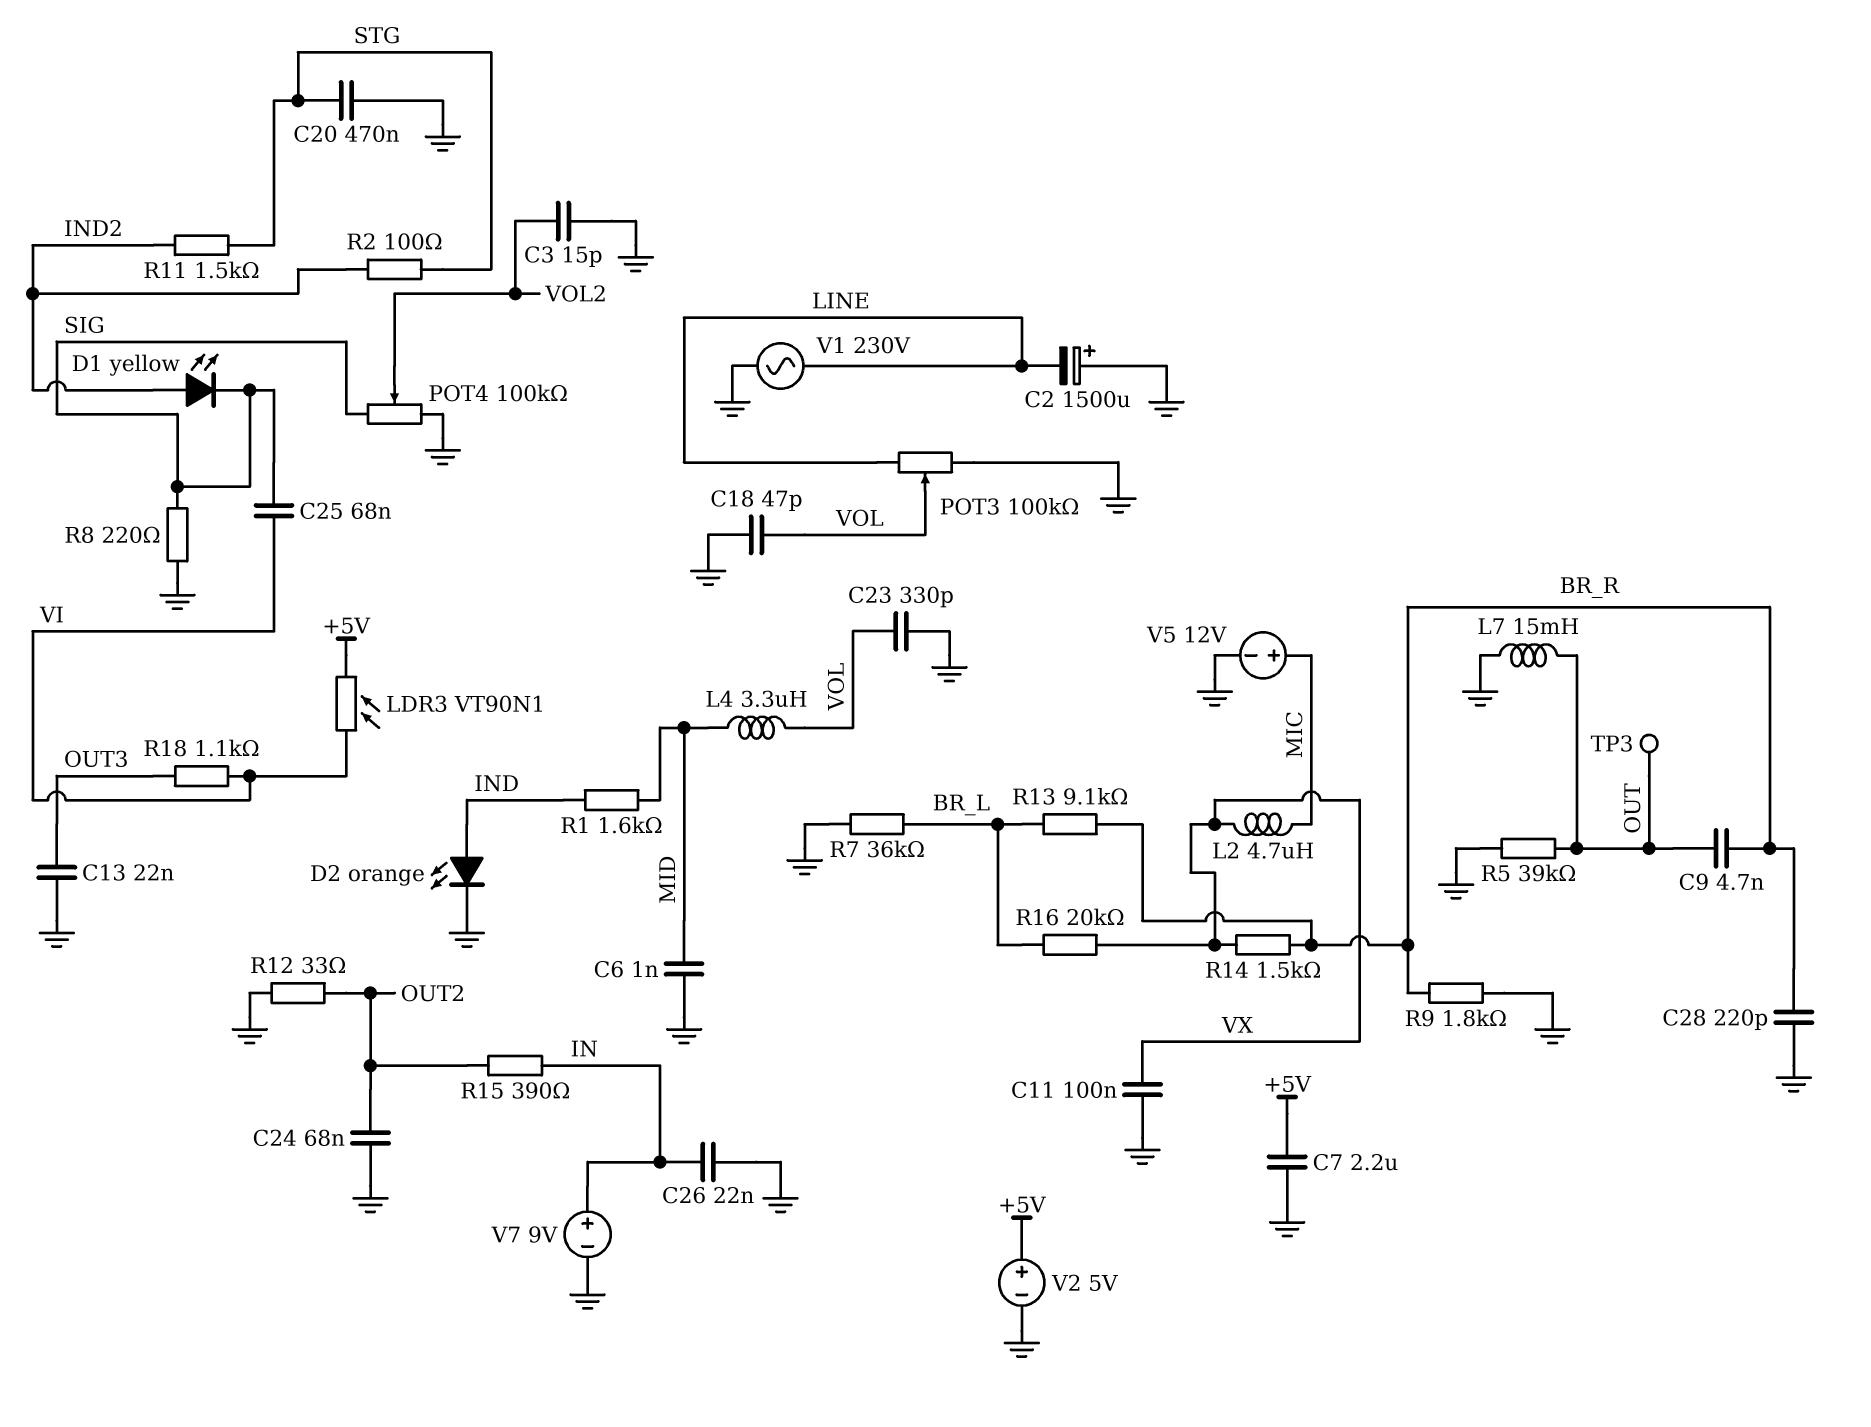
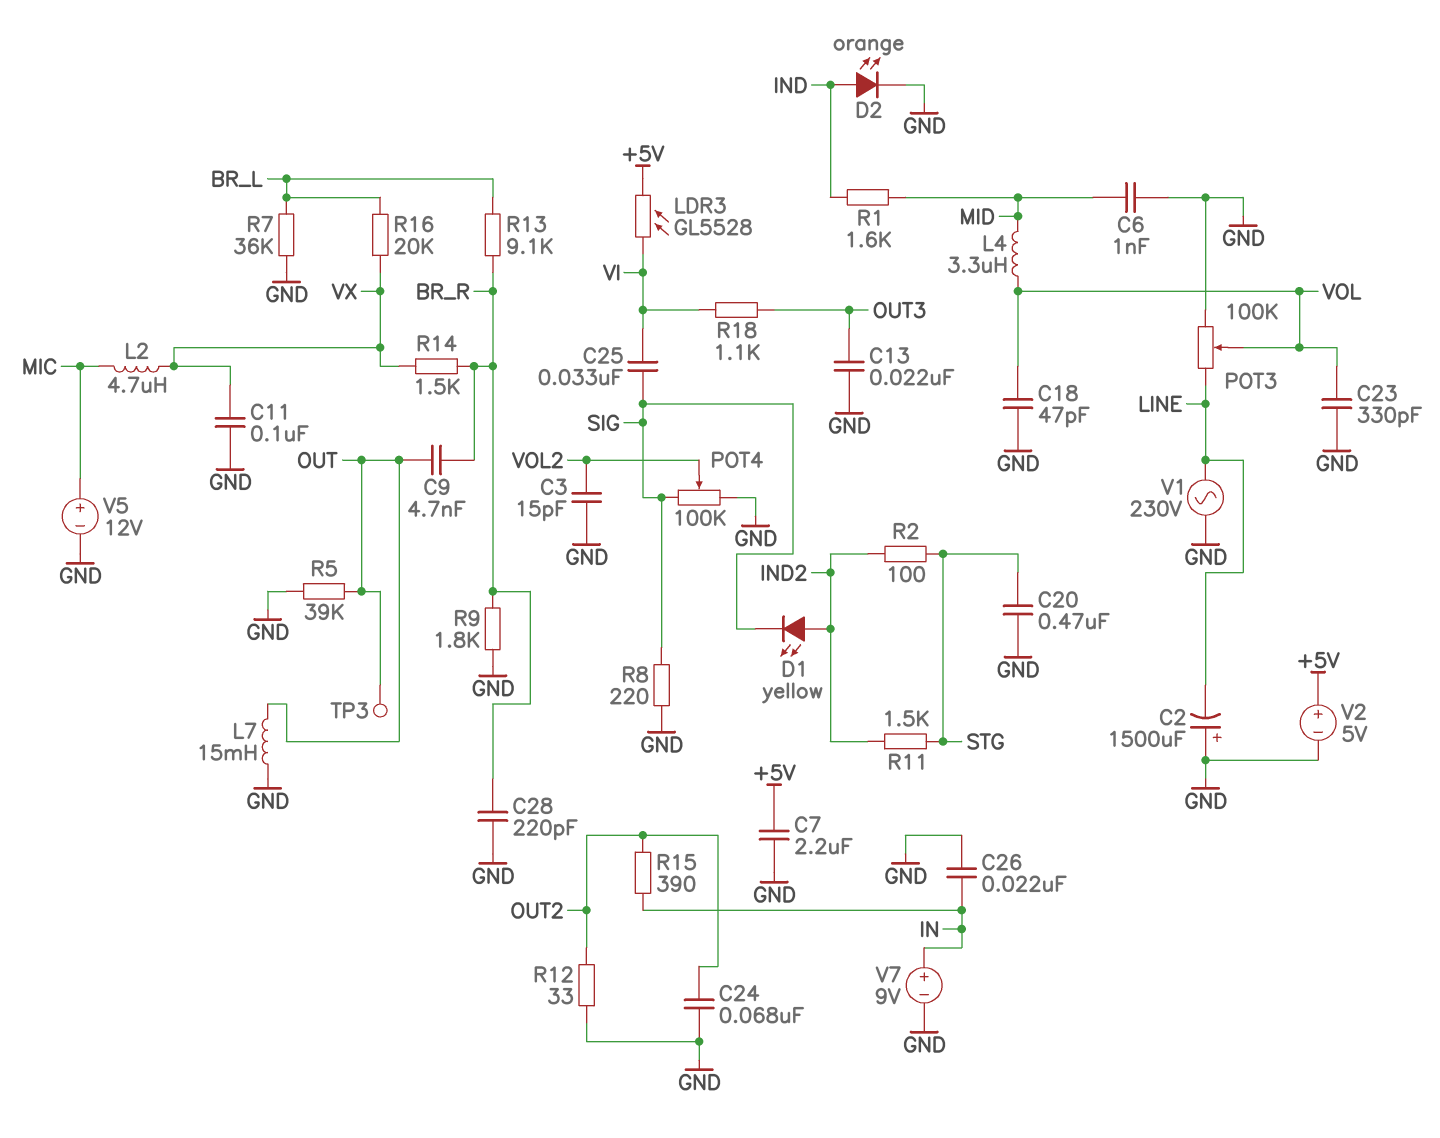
C25: 68nF (SIG, VI) -> 33nF (SIG, VI)
LDR3: VT90N1 (+5V, VI) -> GL5528 (+5V, VI)

